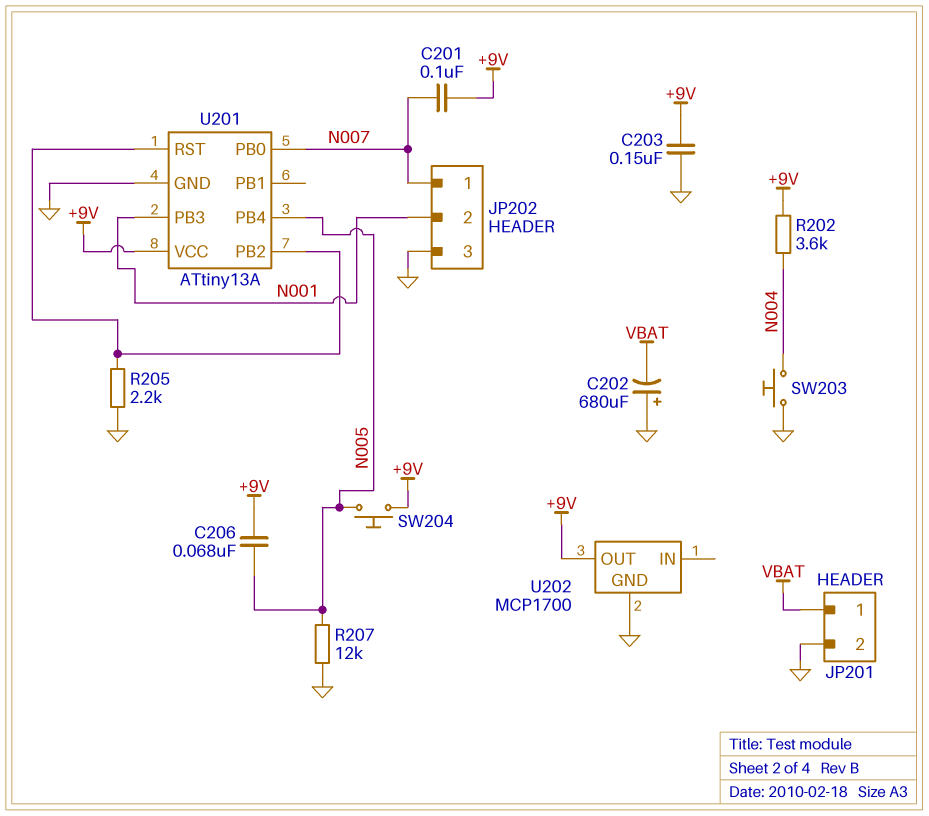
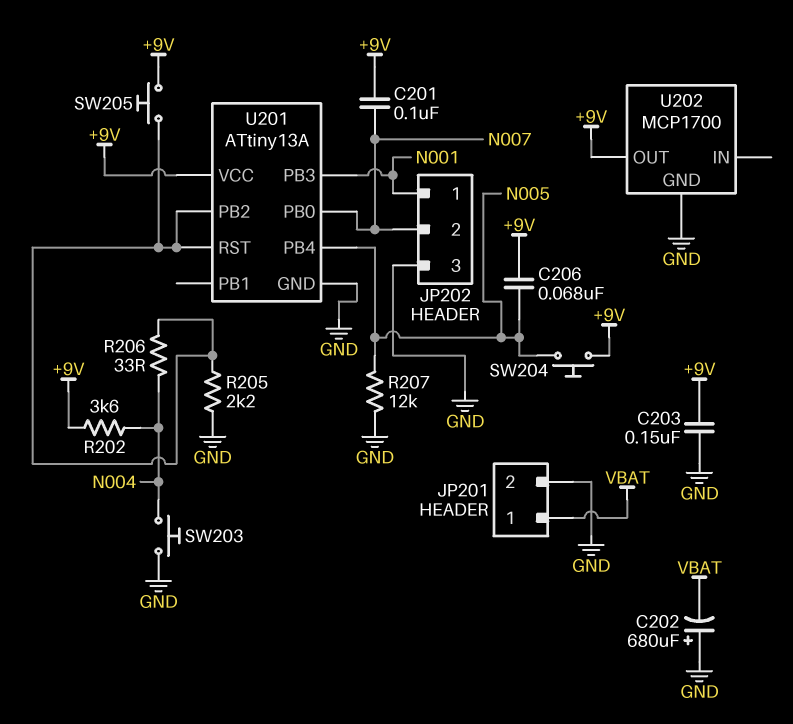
JP202 pin 1: N007 -> N001
JP202 pin 2: N001 -> N007
R206: none -> 33 (N004, U201/PB2)
SW205: none -> button (+9V, U201/PB2)

